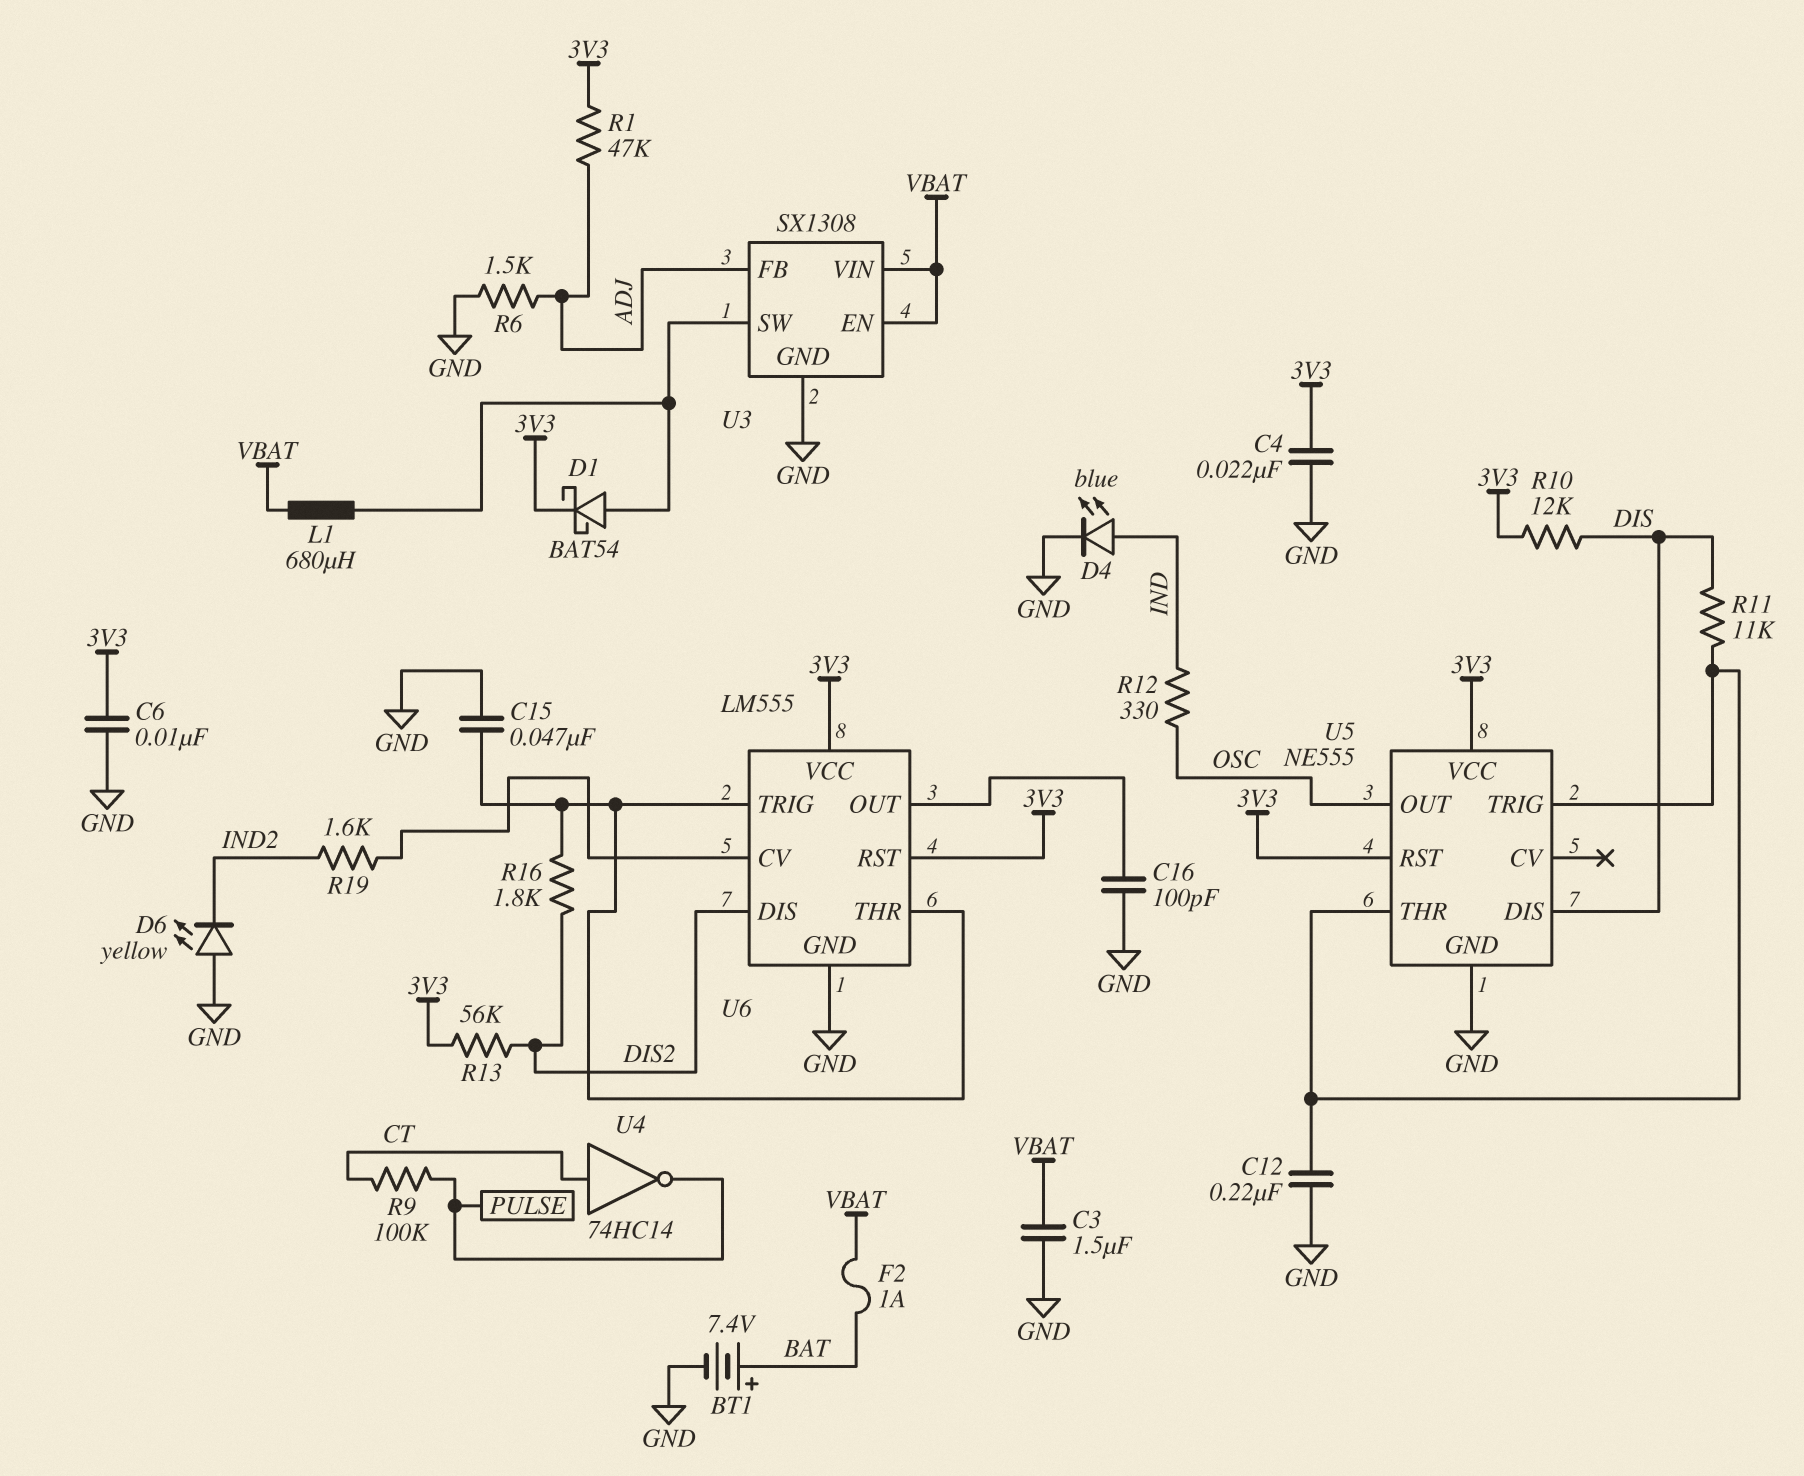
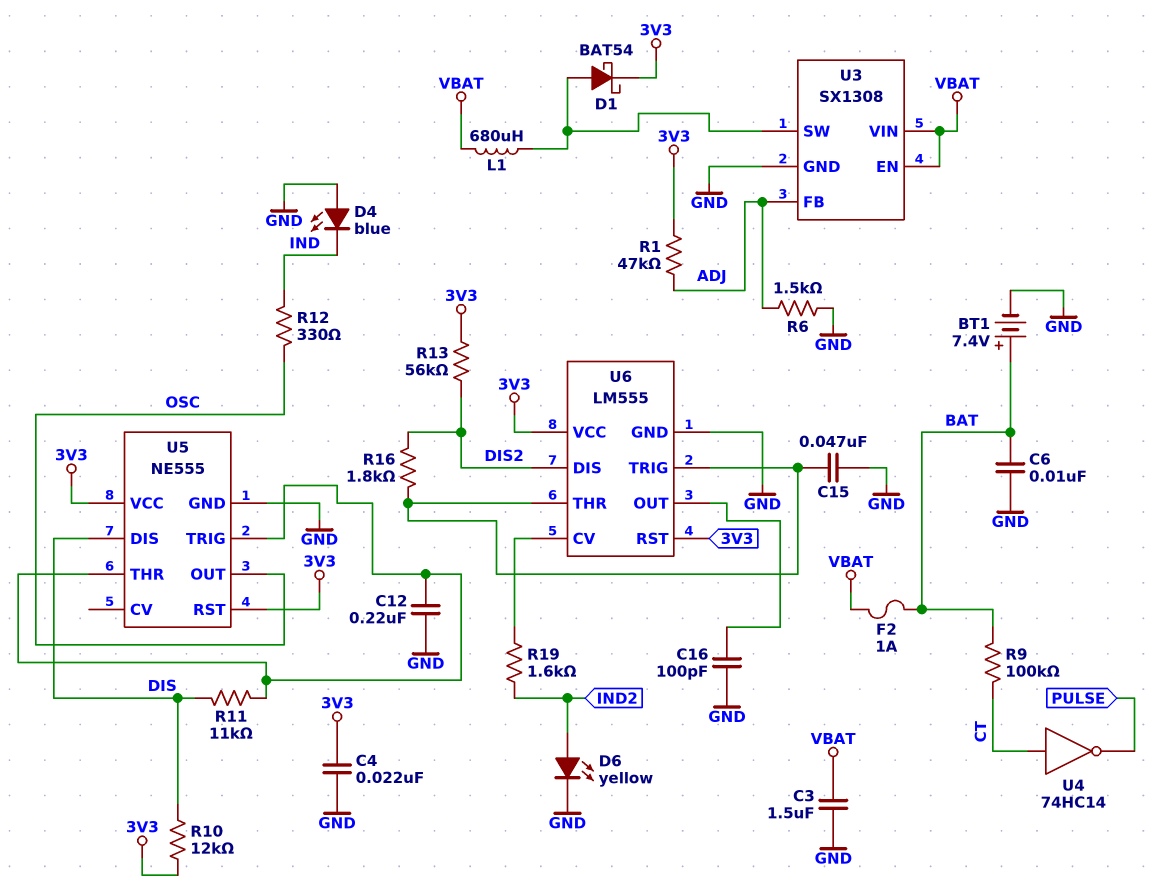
C6: 10nF (3V3, GND) -> 10nF (BAT, GND)
D4: LED blue (A IND, K GND) -> LED blue (A GND, K IND)
D6: LED yellow (A GND, K IND2) -> LED yellow (A IND2, K GND)
R9: 100k (CT, PULSE) -> 100k (BAT, CT)

